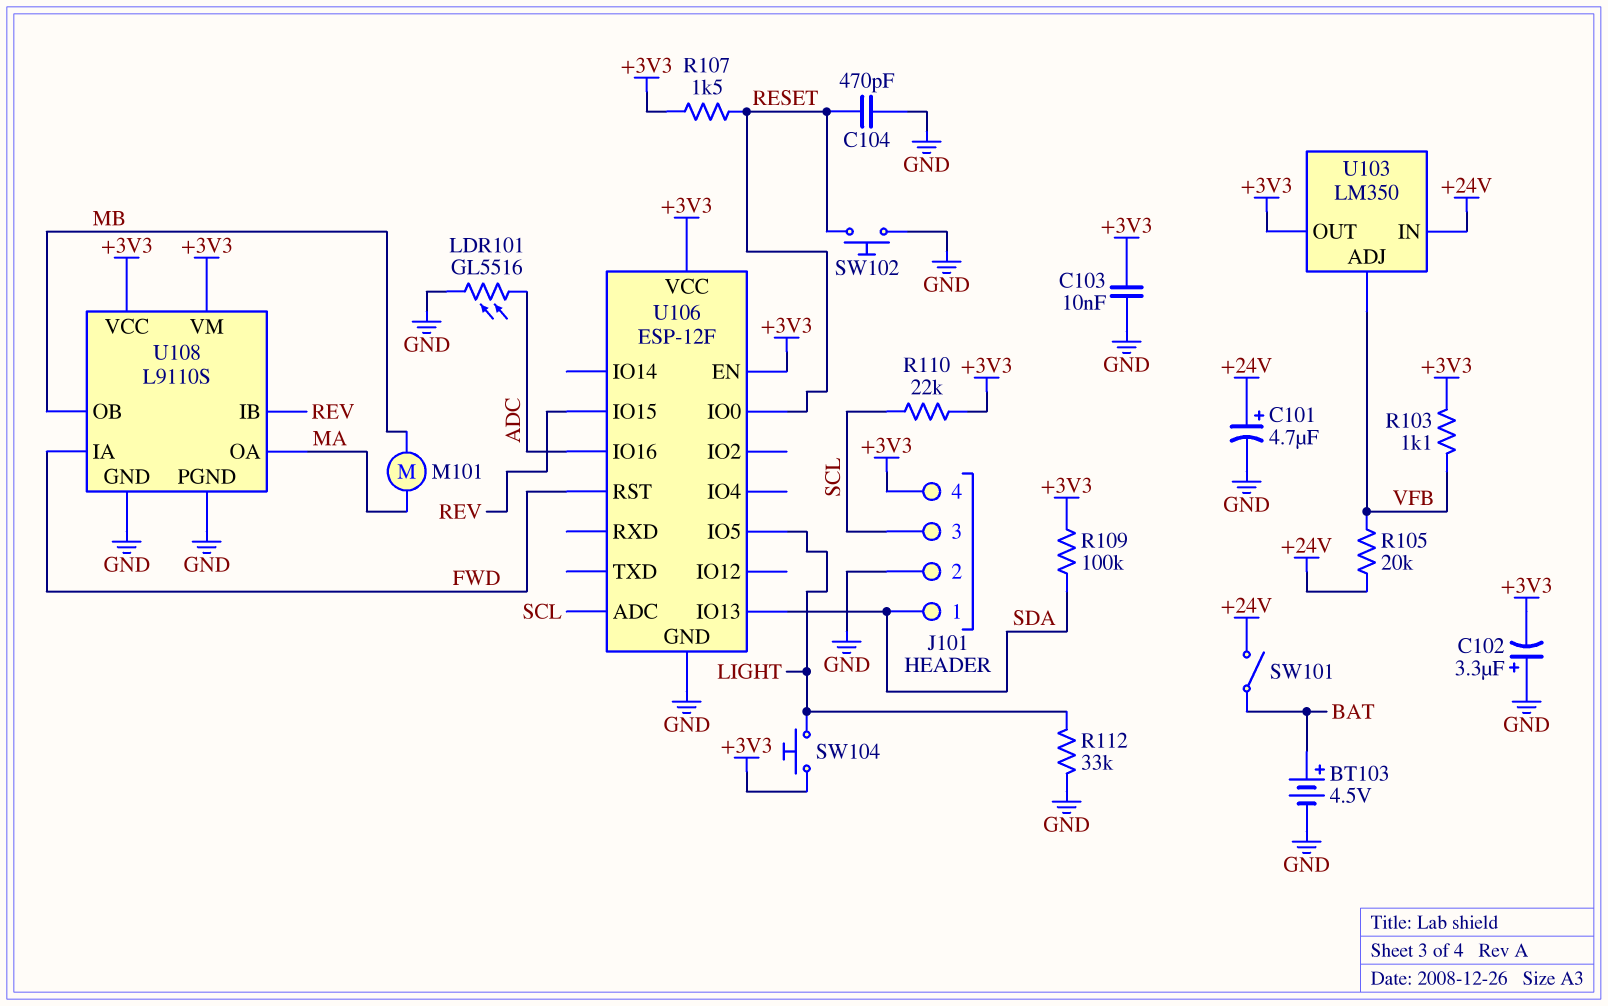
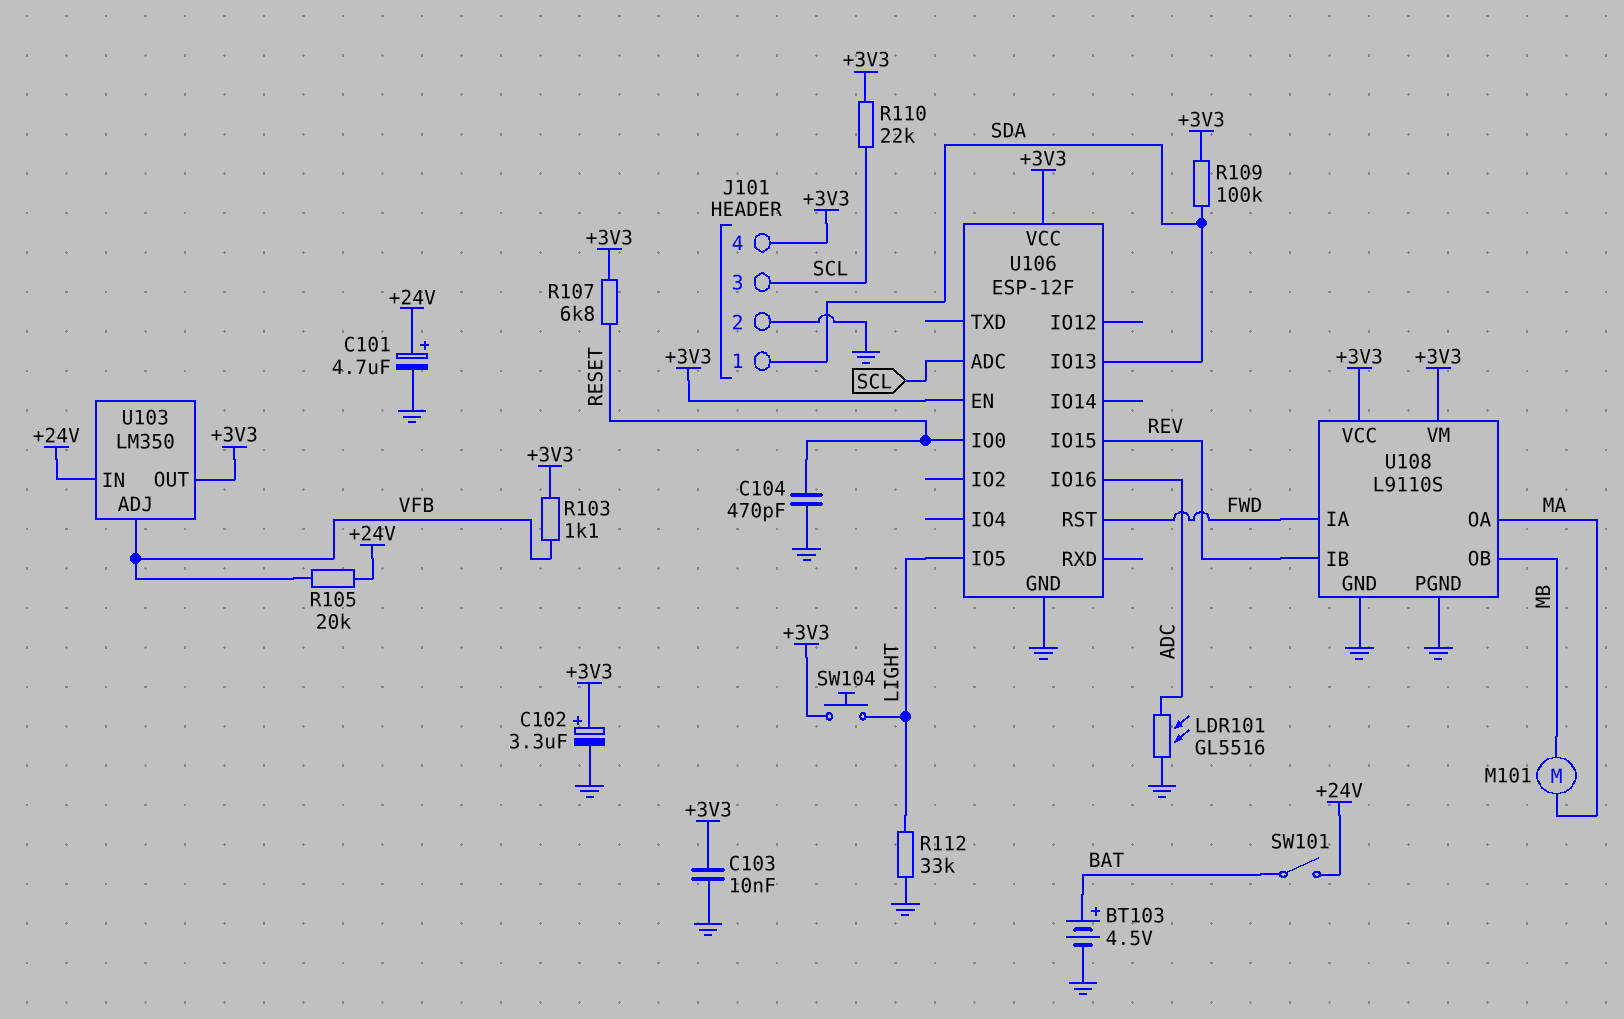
C102: 3.3uF (plus GND, minus +3V3) -> 3.3uF (plus +3V3, minus GND)
R107: 1.5k (+3V3, RESET) -> 6.8k (+3V3, RESET)
SW102: button (GND, RESET) -> none

